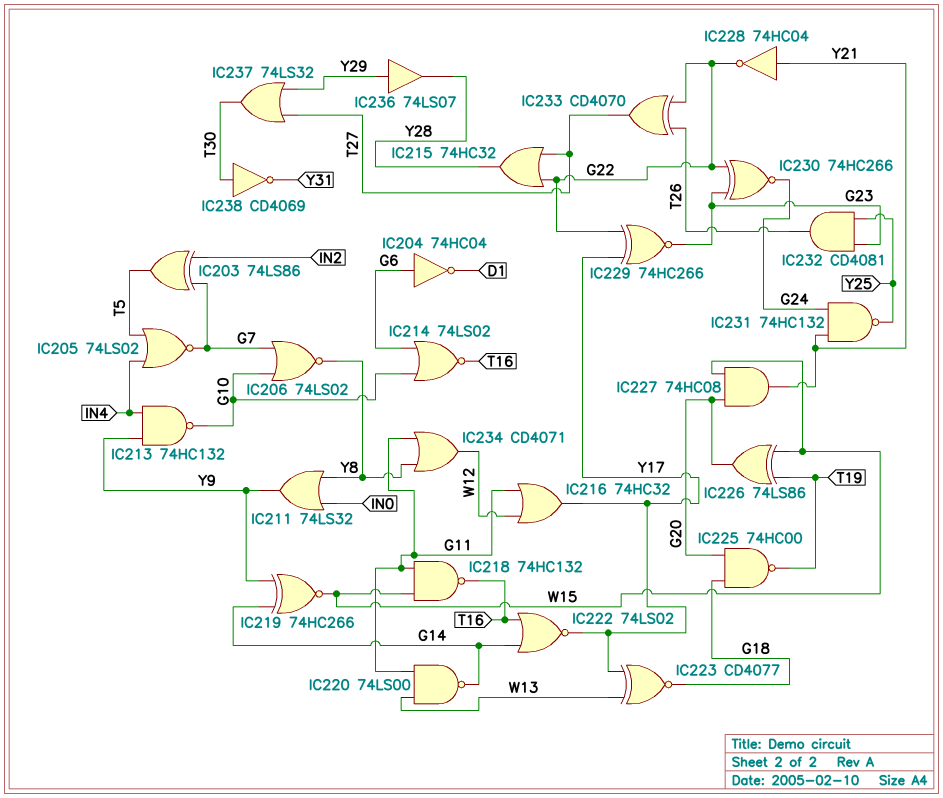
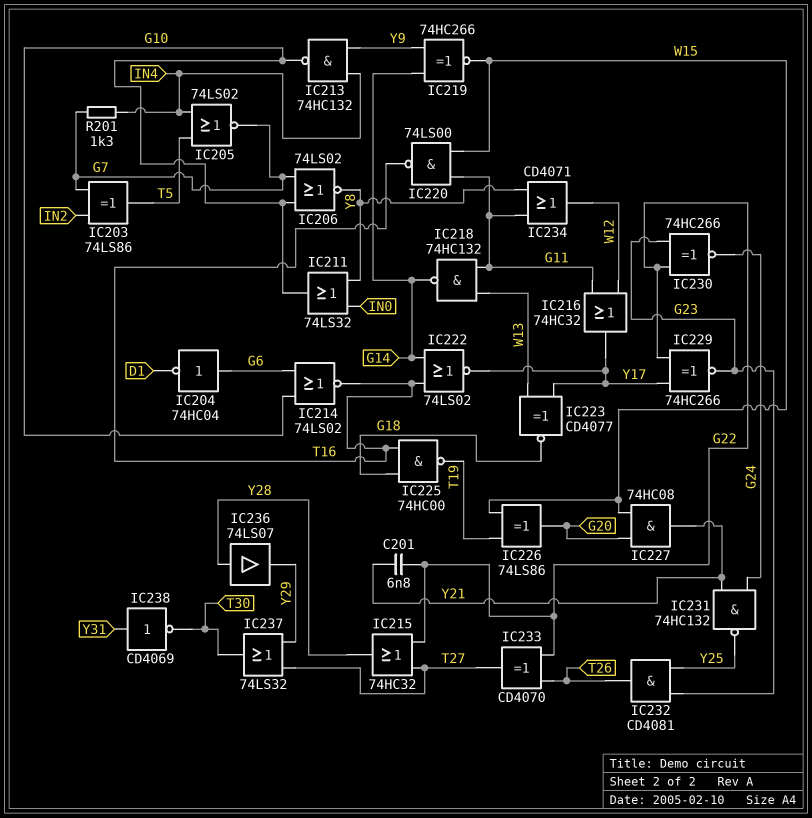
C201: none -> 6.8nF (G22, Y21)
IC211: OR 74LS32 (in IN0, in Y8, out Y9) -> OR 74LS32 (in IN0, in Y8, out G10)
IC218: NAND 74HC132 (in G11, in W15, out T16) -> NAND 74HC132 (in G11, in W13, out G14)
IC220: NAND 74LS00 (in G11, in W13, out G14) -> NAND 74LS00 (in G11, in W15, out T16)
IC225: NAND 74HC00 (in G18, in G20, out T19) -> NAND 74HC00 (in G18, in T16, out T19)
IC228: NOT 74HC04 (in Y21, out G22) -> none
IC236: buffer 74LS07 (in Y29, out Y28) -> buffer 74LS07 (in Y28, out Y29)
IC238: NOT CD4069 (in T30, out Y31) -> NOT CD4069 (in Y31, out T30)
R201: none -> 1.3k (G7, IN4)

